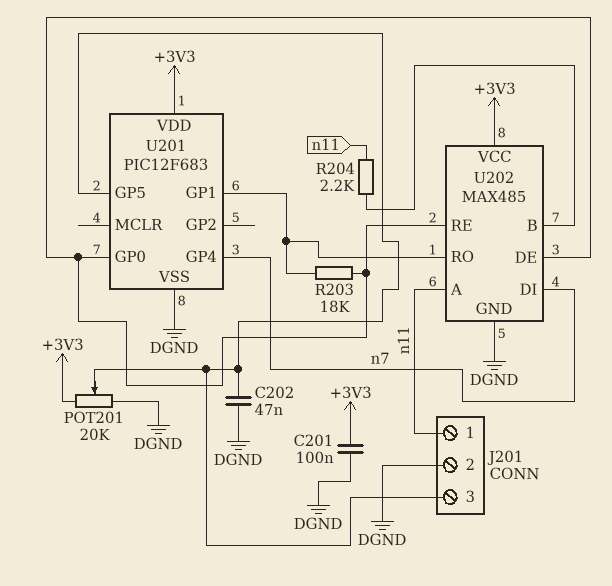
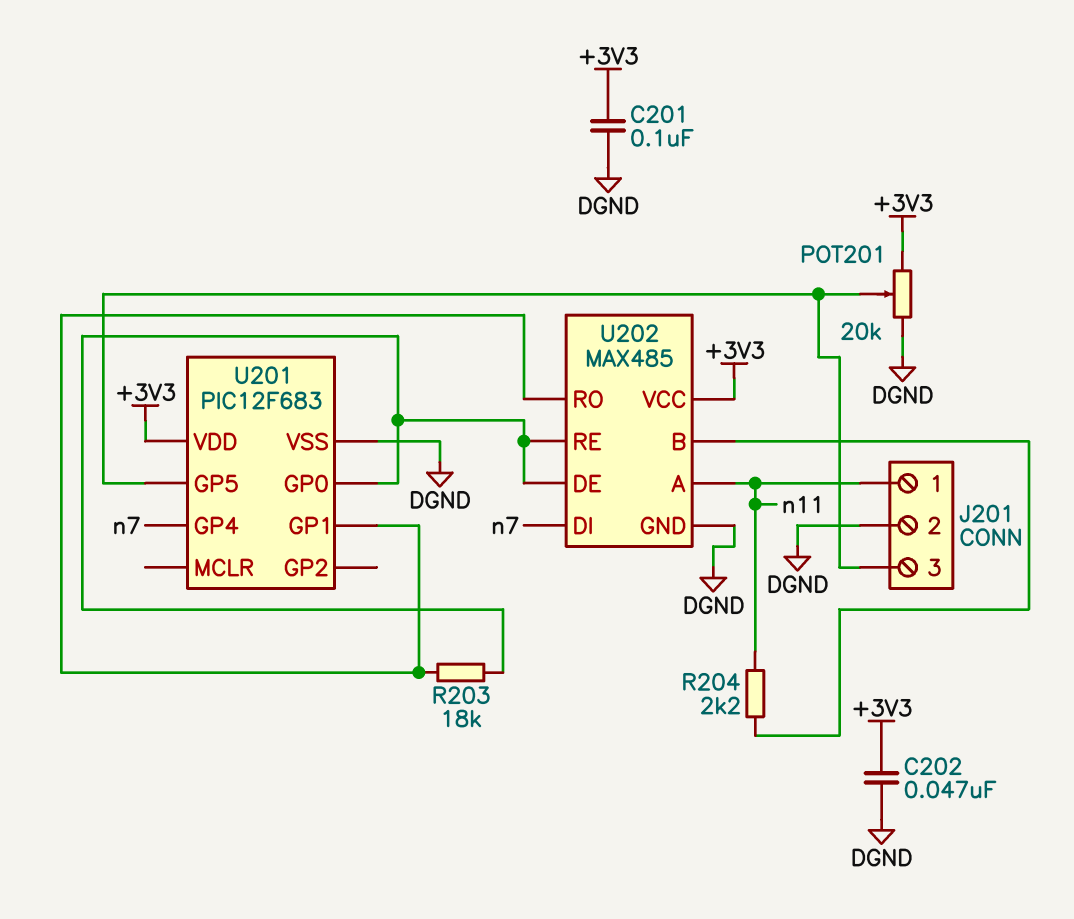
C202: 47nF (DGND, J201/3) -> 47nF (+3V3, DGND)

